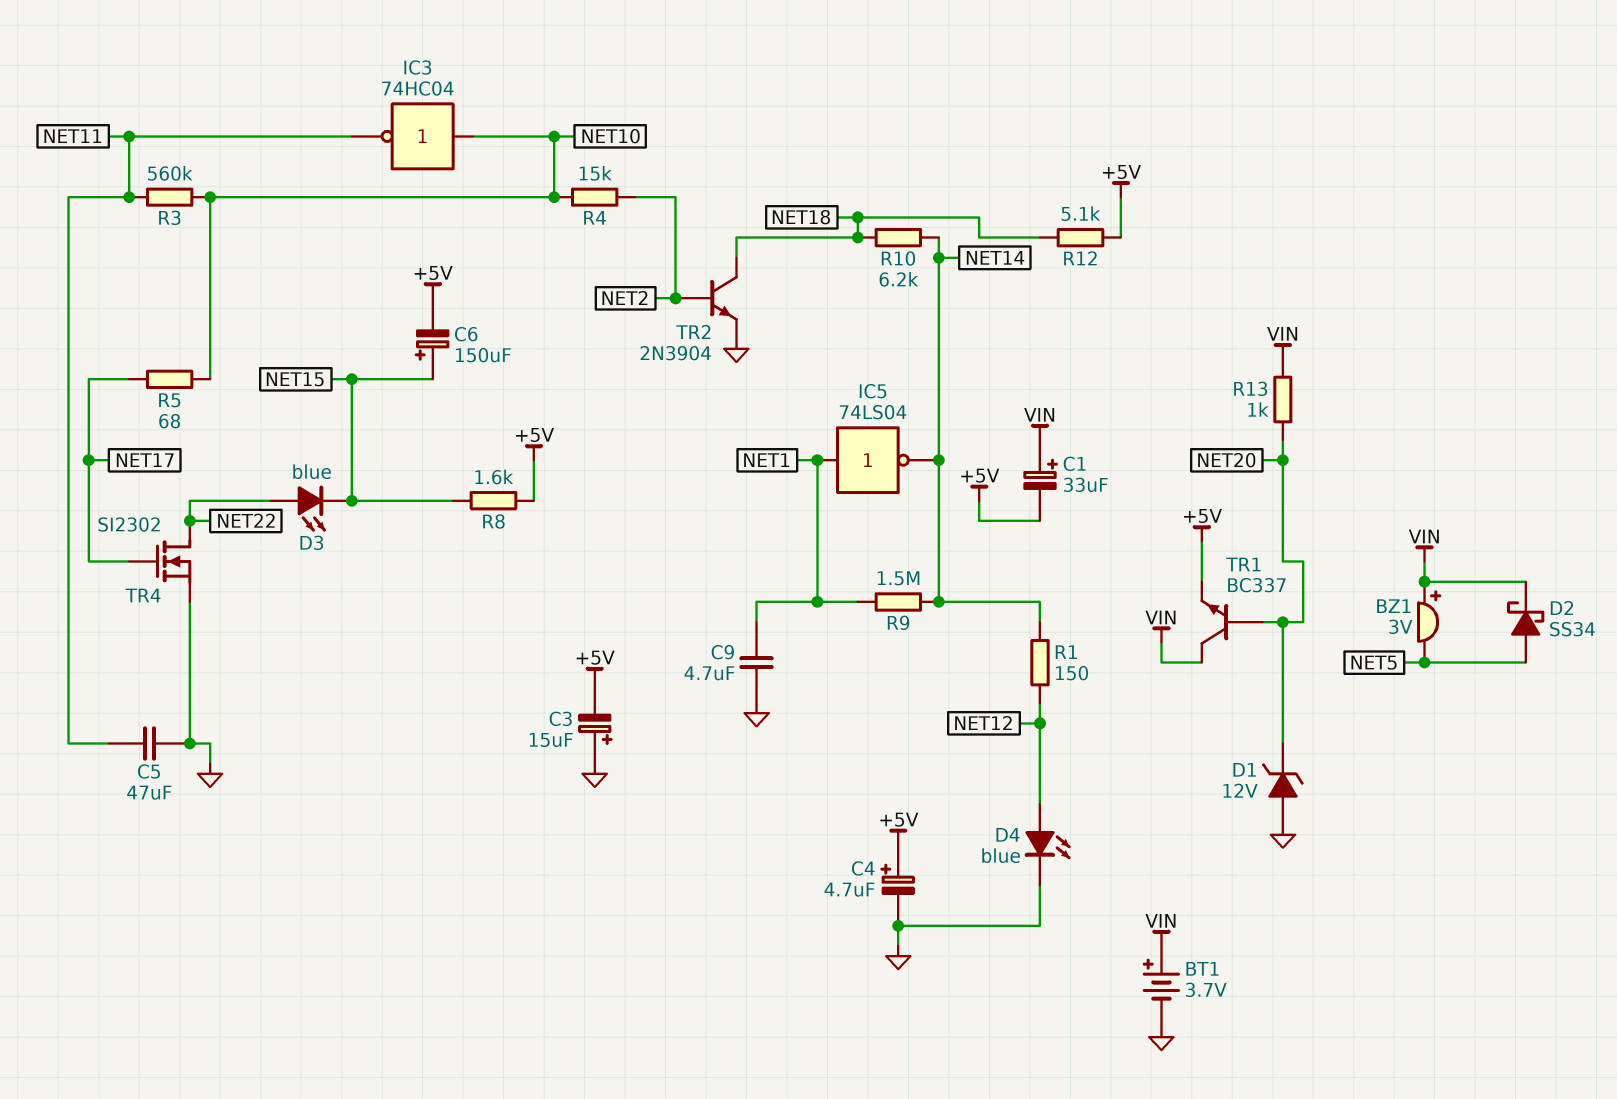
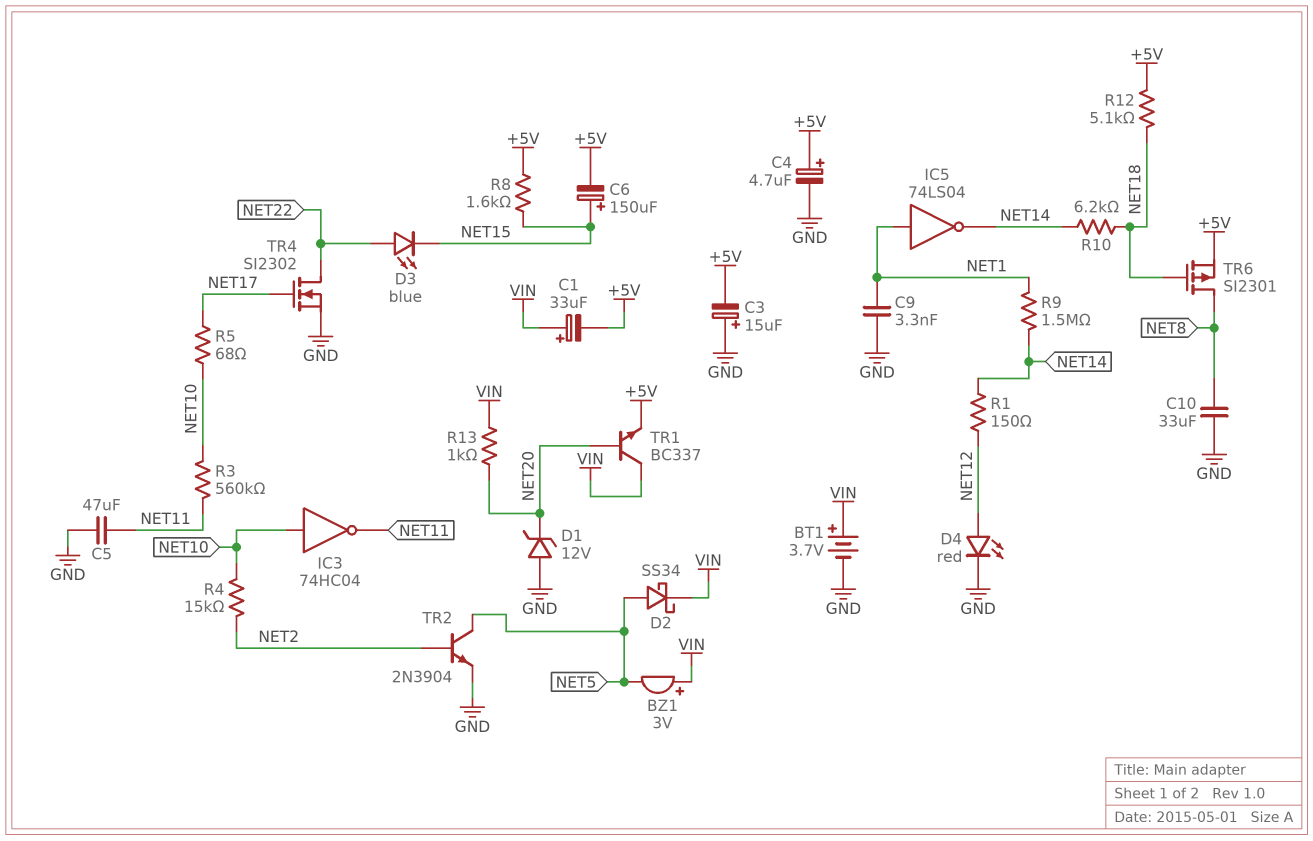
C9: 4.7uF (GND, NET1) -> 3.3nF (GND, NET1)
C10: none -> 33uF (GND, NET8)
D4: LED blue (A NET12, K GND) -> LED red (A NET12, K GND)
TR2: NPN 2N3904 (B NET2, C NET18, E GND) -> NPN 2N3904 (B NET2, C NET5, E GND)
TR6: none -> PMOS SI2301 (G NET18, D NET8, S +5V)

